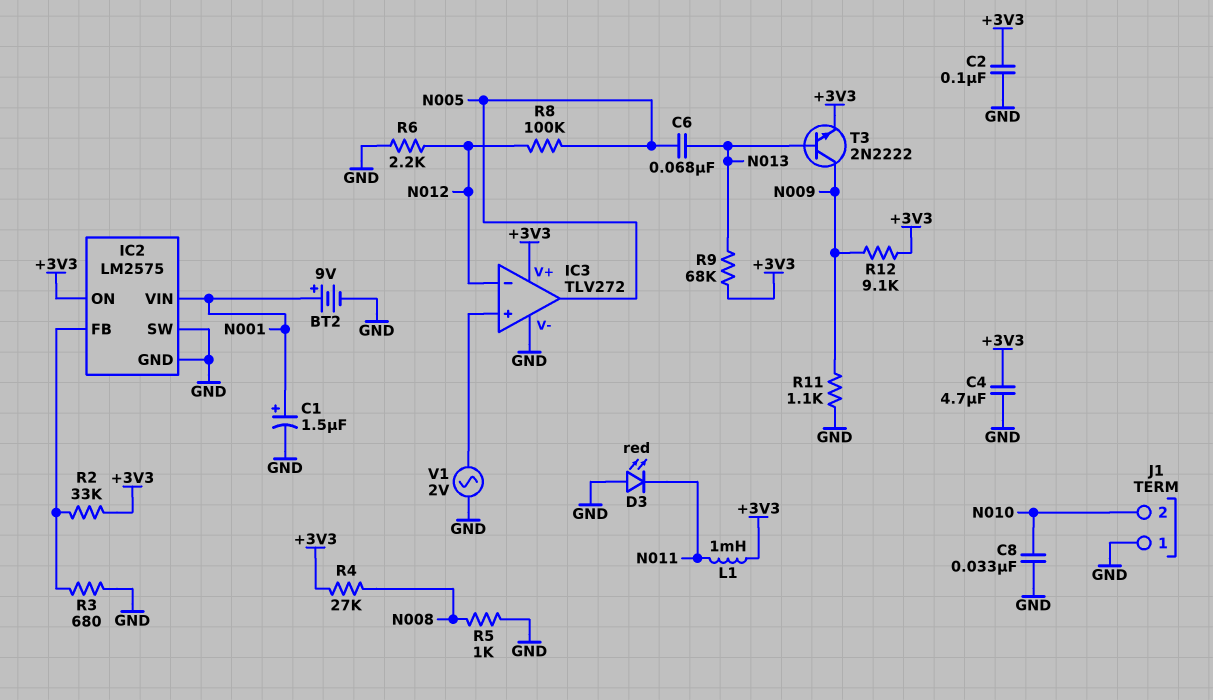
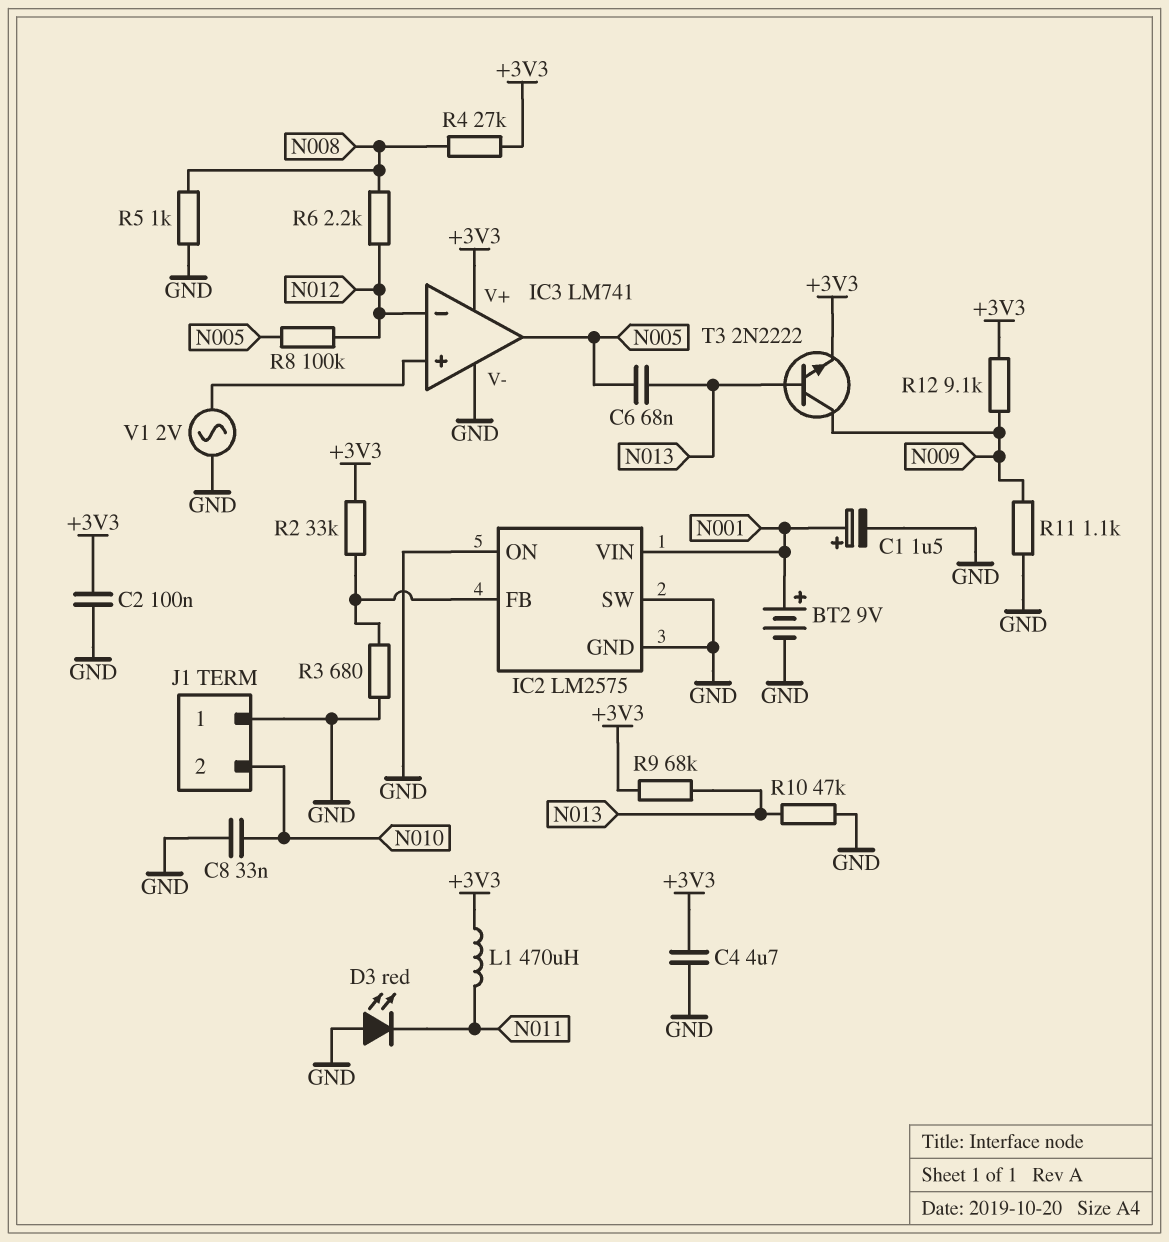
IC2 pin ON: +3V3 -> GND
IC3: TLV272 -> LM741
L1: 1mH (+3V3, N011) -> 470uH (+3V3, N011)
R6: 2.2k (GND, N012) -> 2.2k (N008, N012)
R10: none -> 47k (GND, N013)

